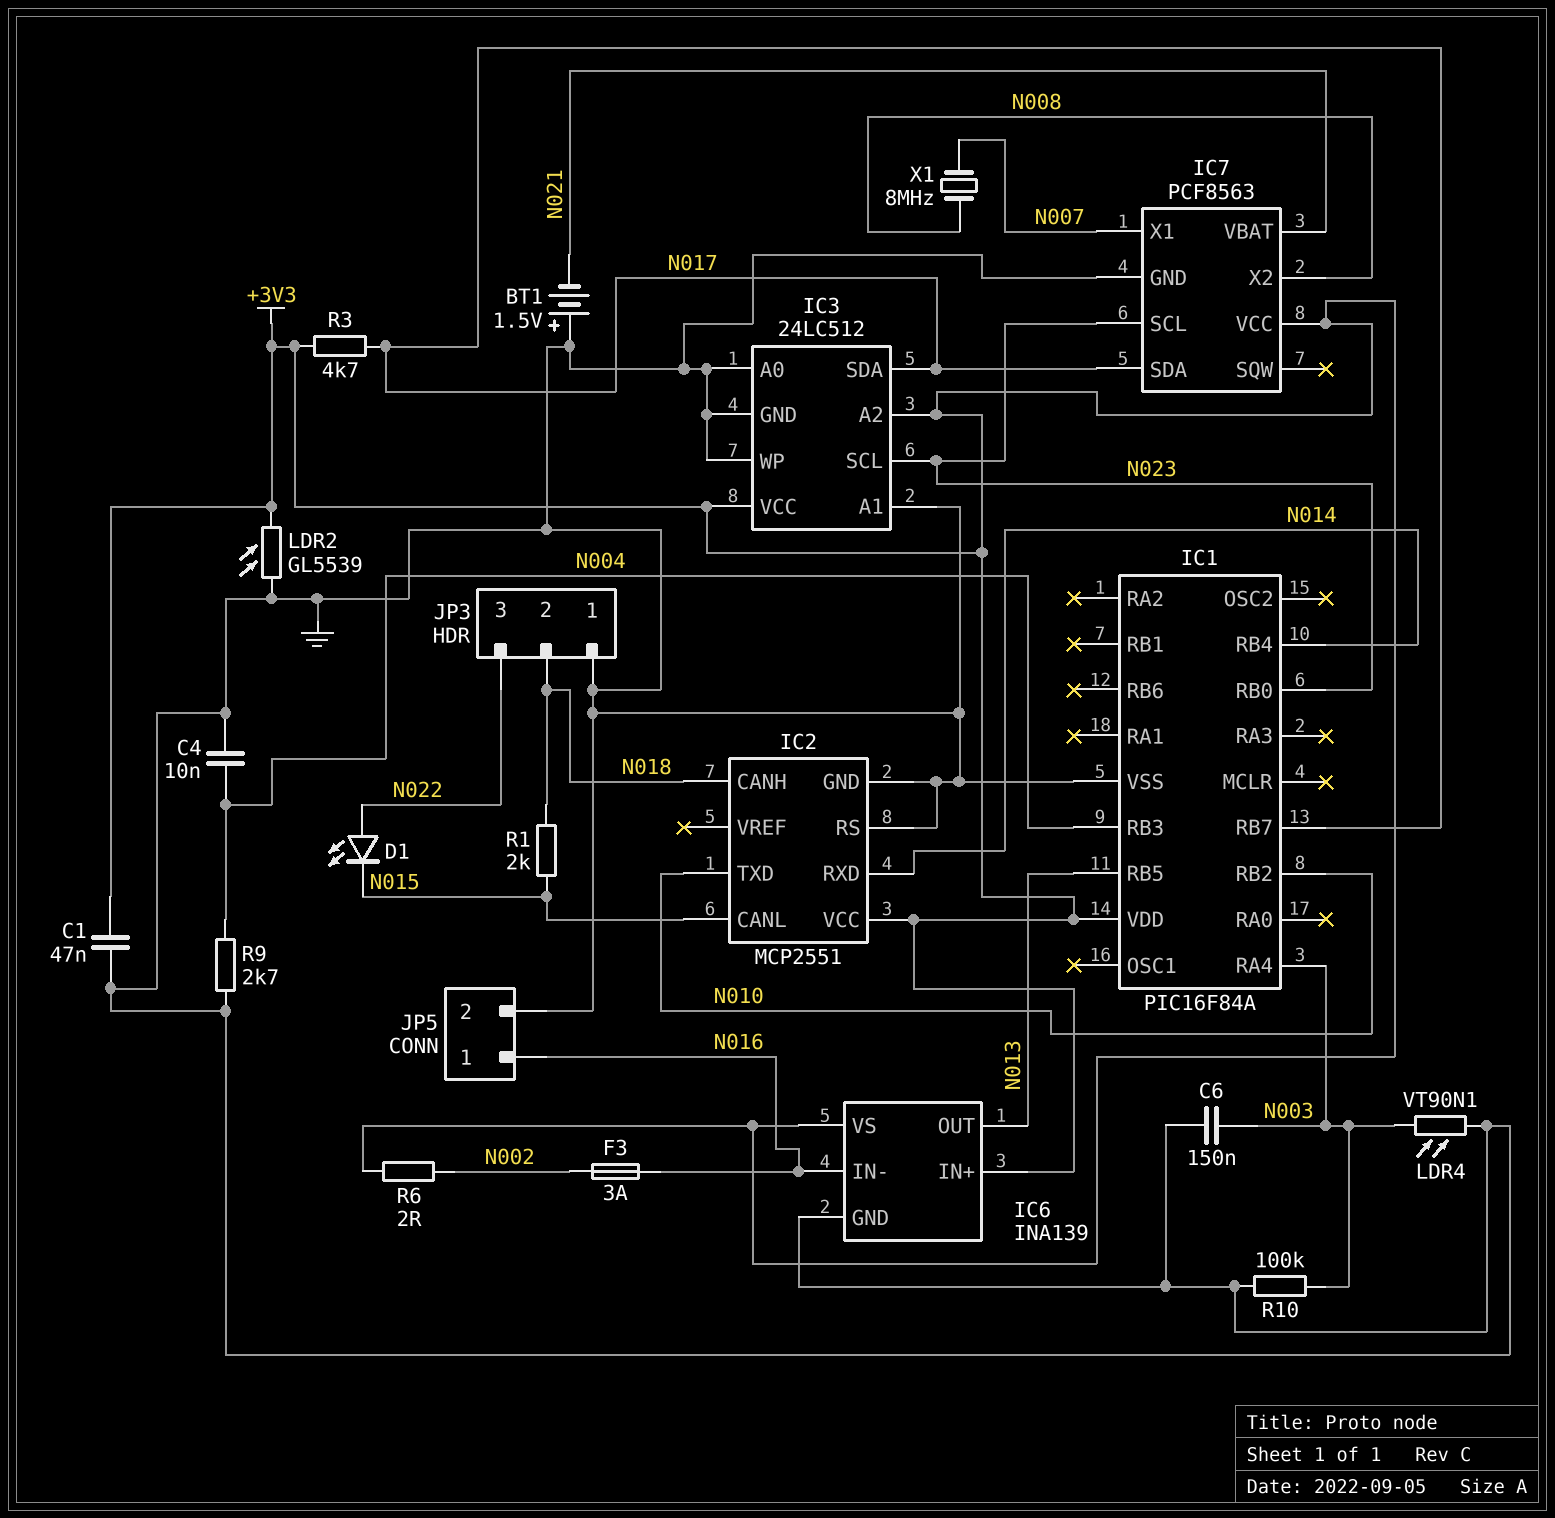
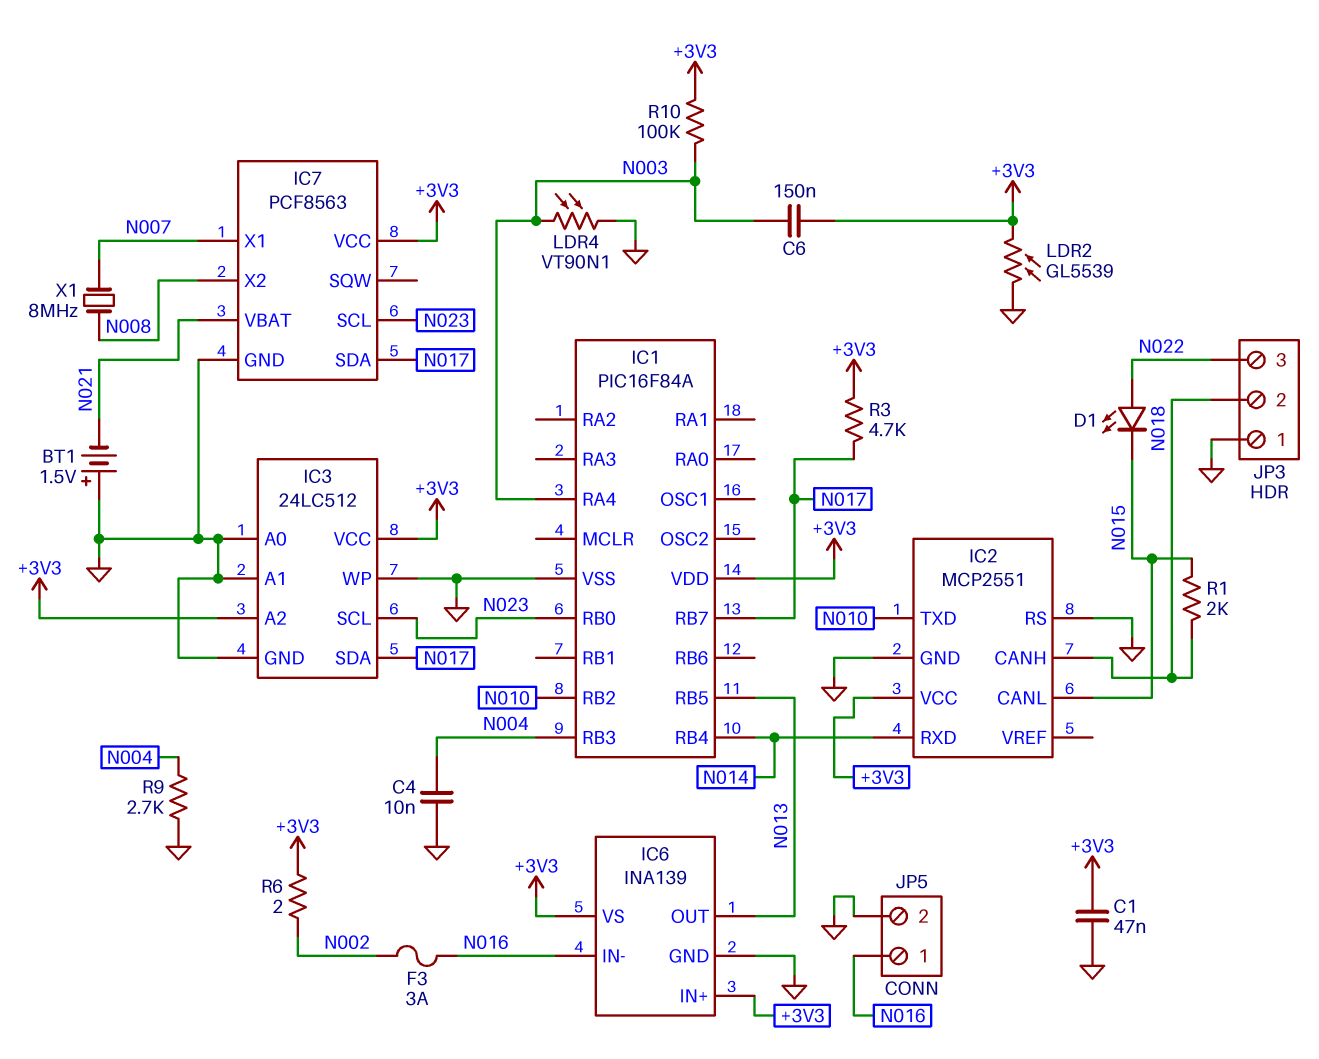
C6: 150nF (GND, N003) -> 150nF (+3V3, N003)
R10: 100k (GND, N003) -> 100k (+3V3, N003)

